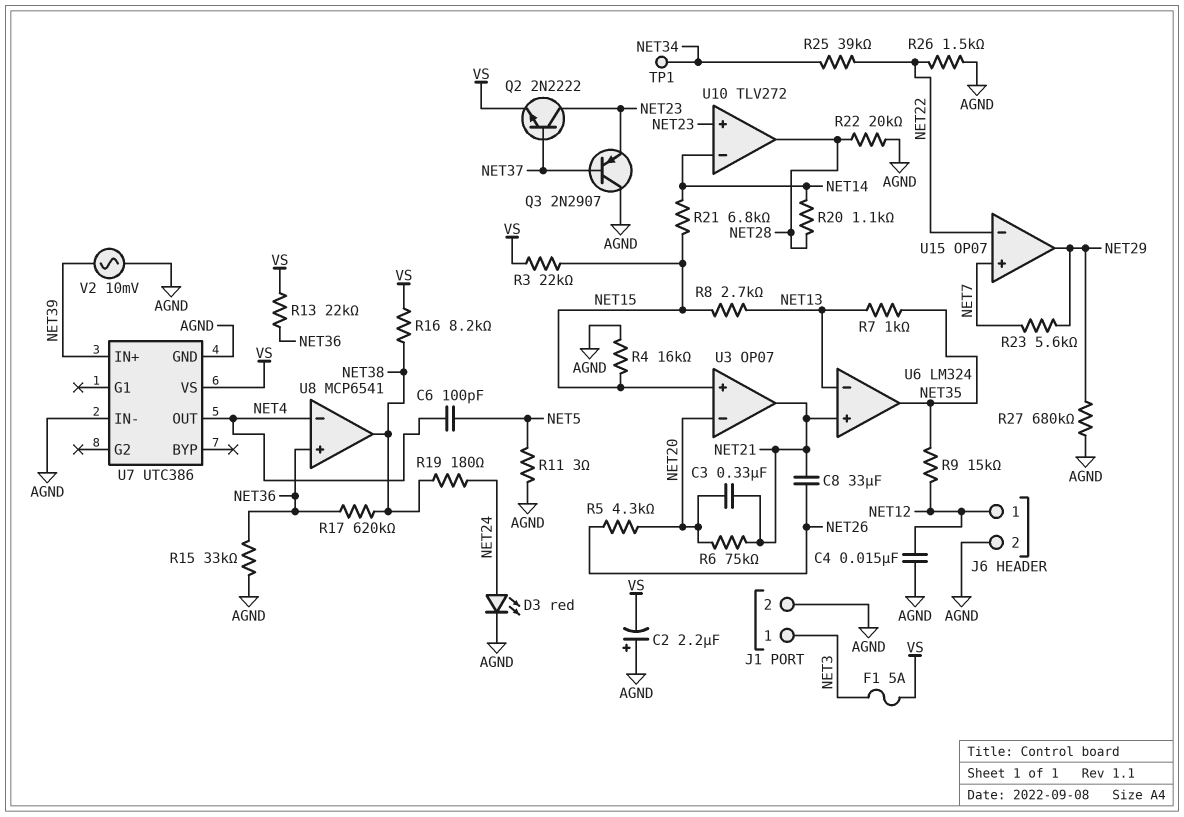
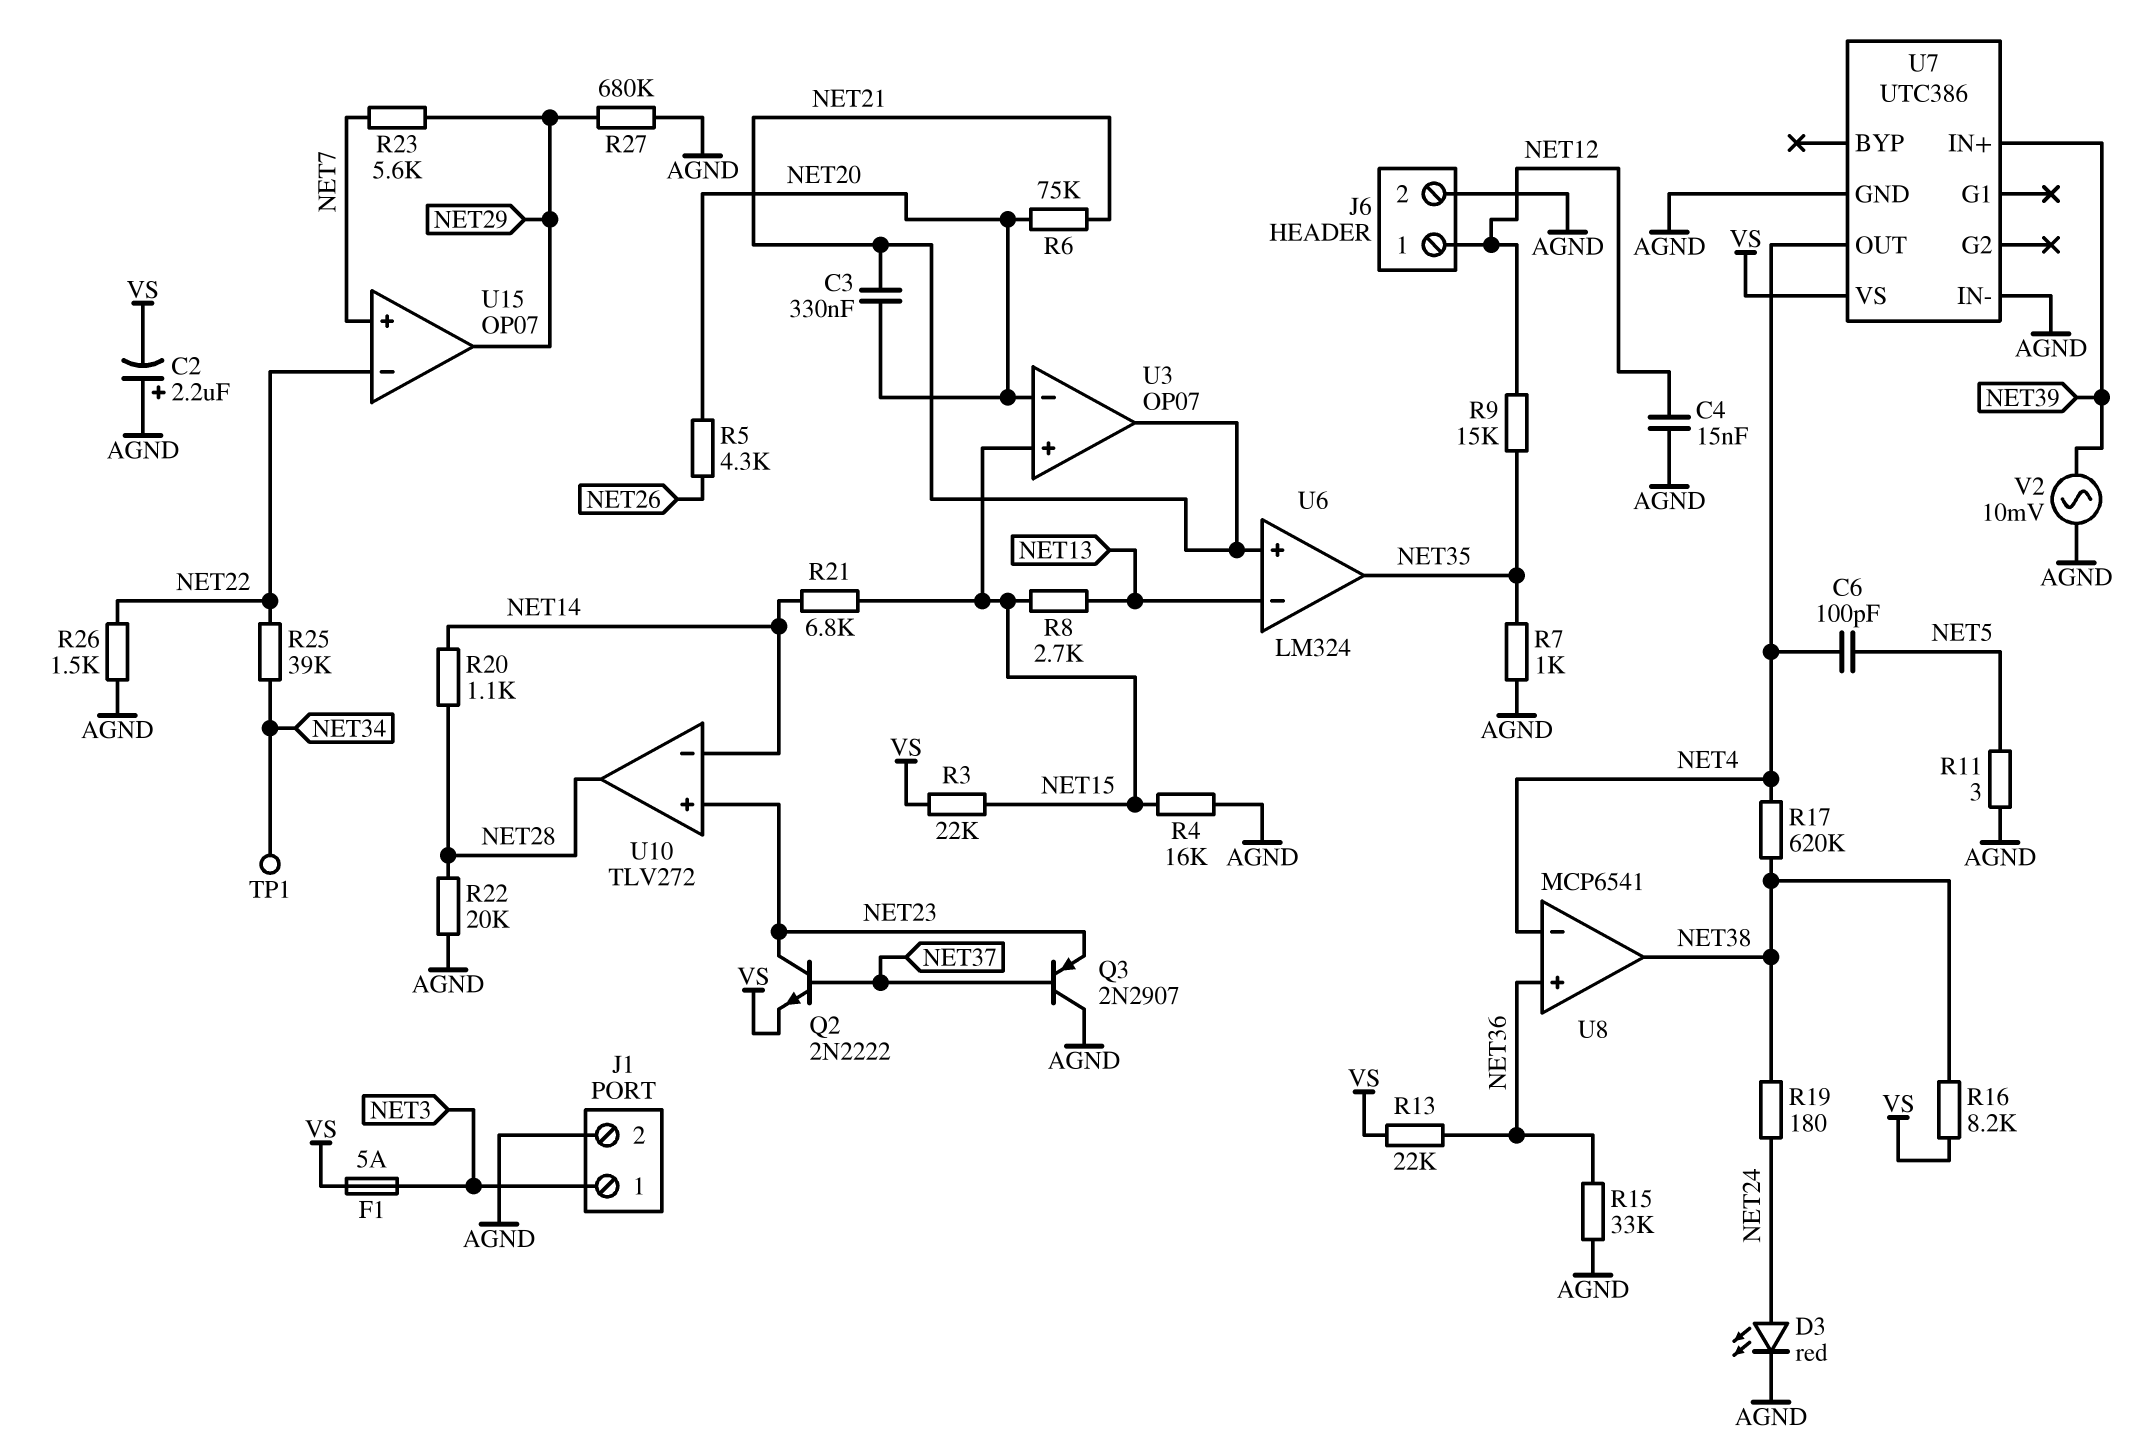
C8: 33uF (NET21, NET26) -> none
R7: 1k (NET13, NET35) -> 1k (AGND, NET35)
R17: 620k (NET36, NET38) -> 620k (NET4, NET38)

